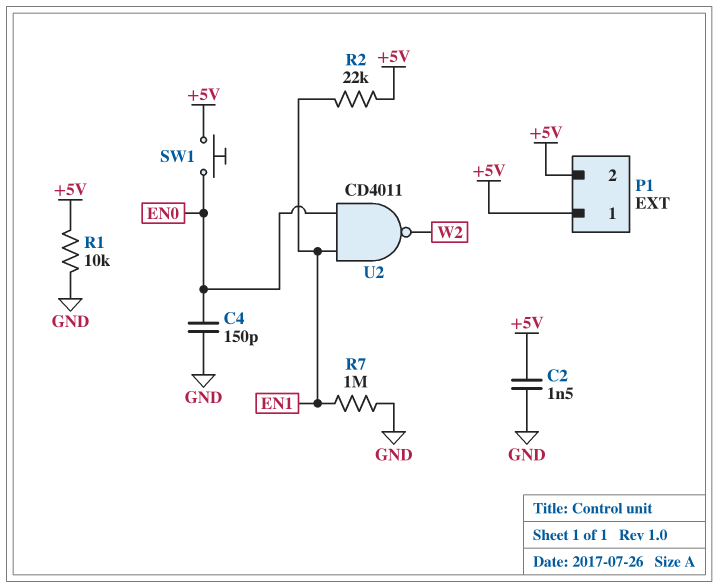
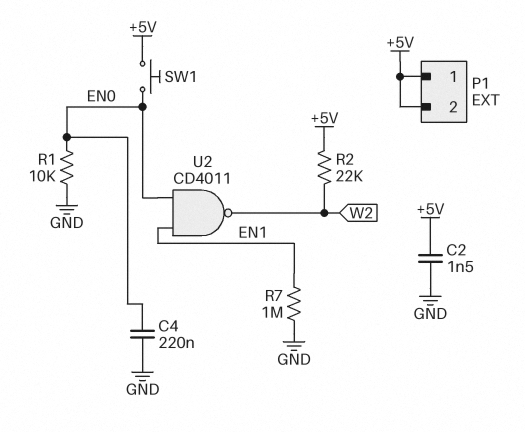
C4: 150pF (EN0, GND) -> 220nF (EN0, GND)
R1: 10k (+5V, GND) -> 10k (EN0, GND)
R2: 22k (+5V, EN1) -> 22k (+5V, W2)

